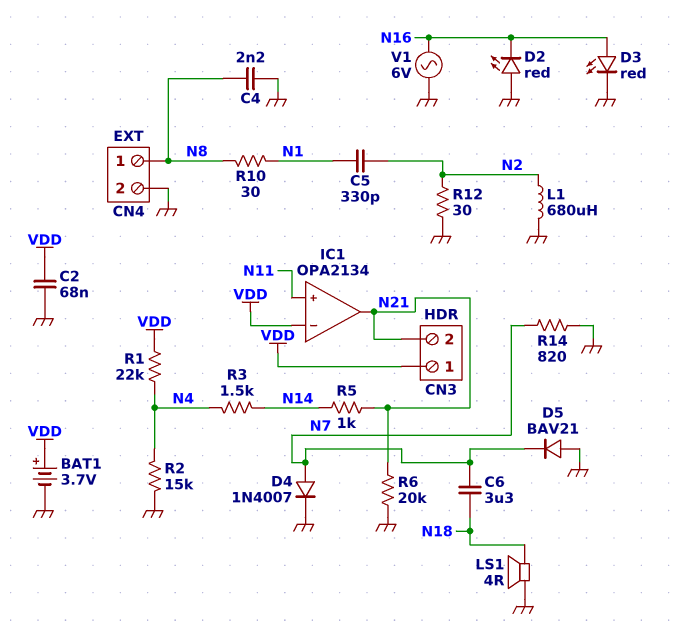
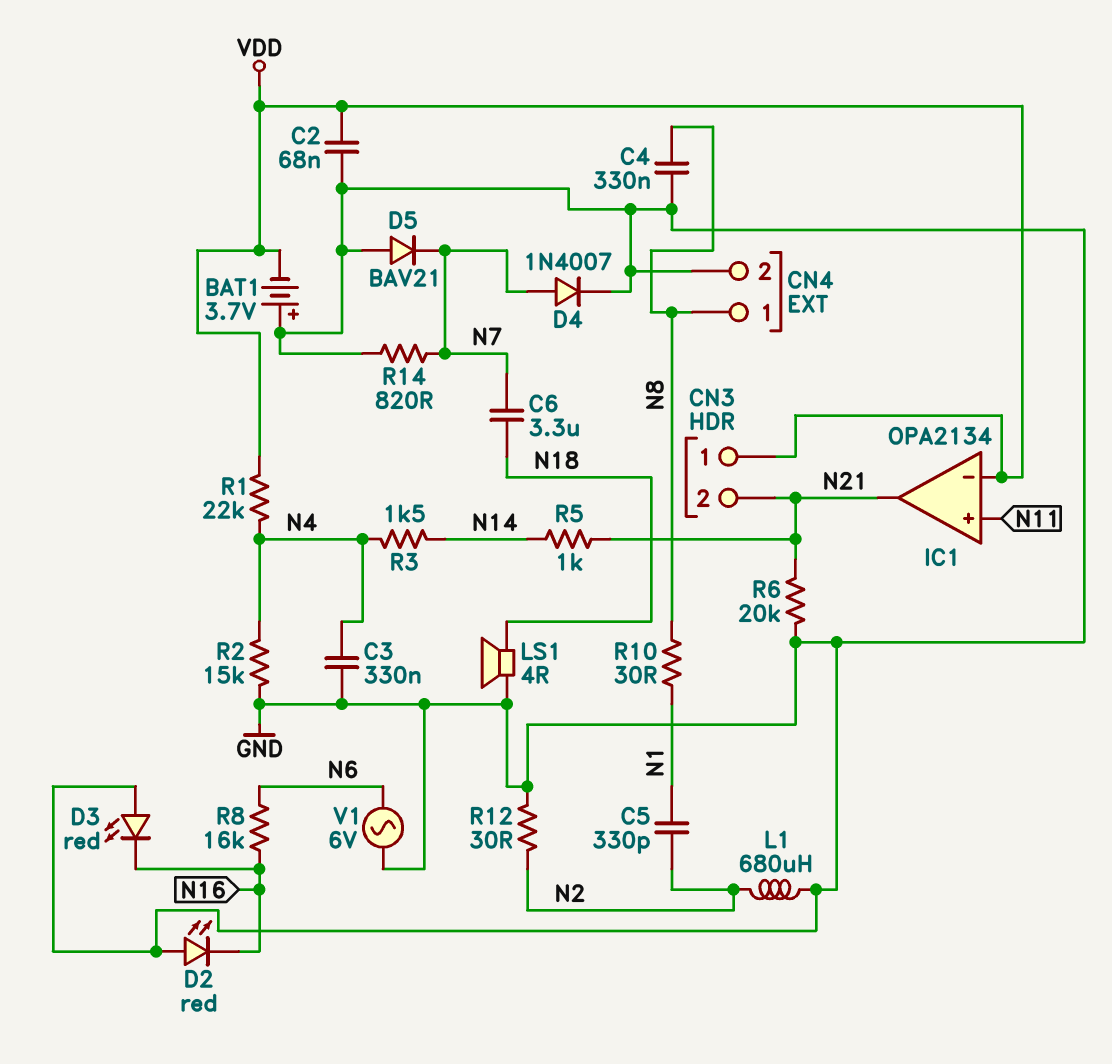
BAT1: 3.7V (plus VDD, minus GND) -> 3.7V (plus GND, minus VDD)
C3: none -> 330nF (GND, N4)
C4: 2.2nF (GND, N8) -> 330nF (GND, N8)
D3: LED red (A N16, K GND) -> LED red (A GND, K N16)
R8: none -> 16k (N6, N16)
V1: AC 6V (GND, N16) -> AC 6V (GND, N6)

